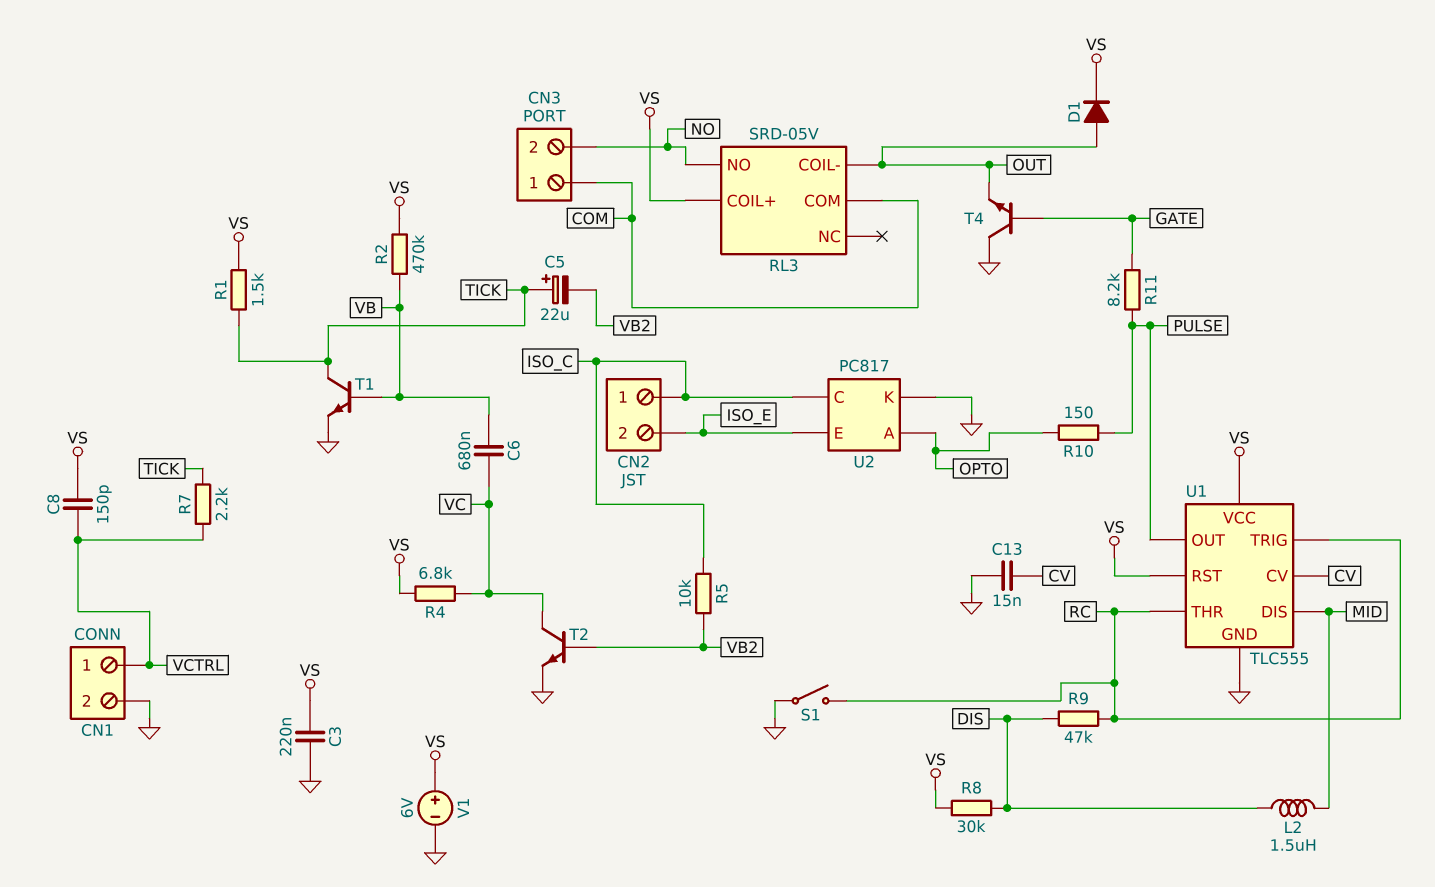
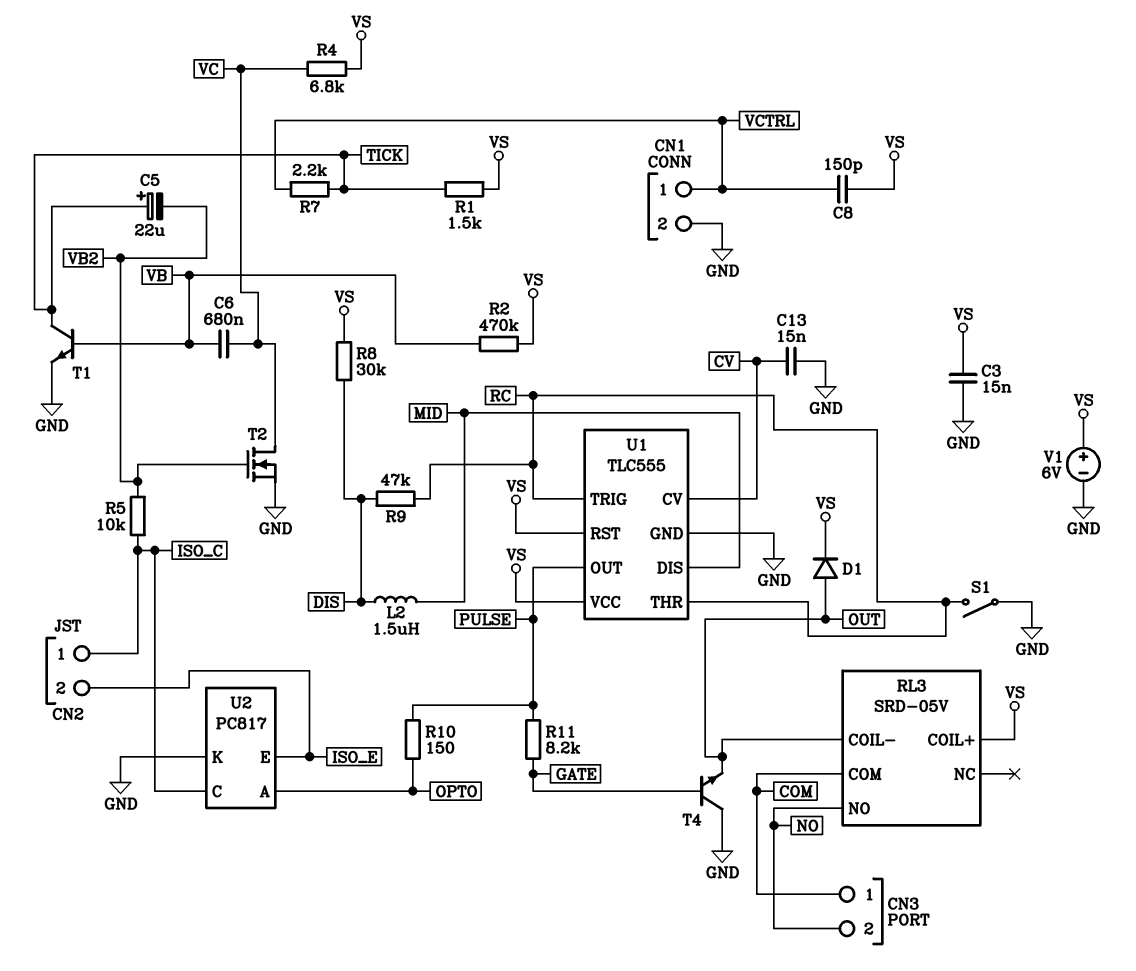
C3: 220nF (GND, VS) -> 15nF (GND, VS)
T2: NPN (B VB2, C VC, E GND) -> NMOS (G VB2, D VC, S GND)

